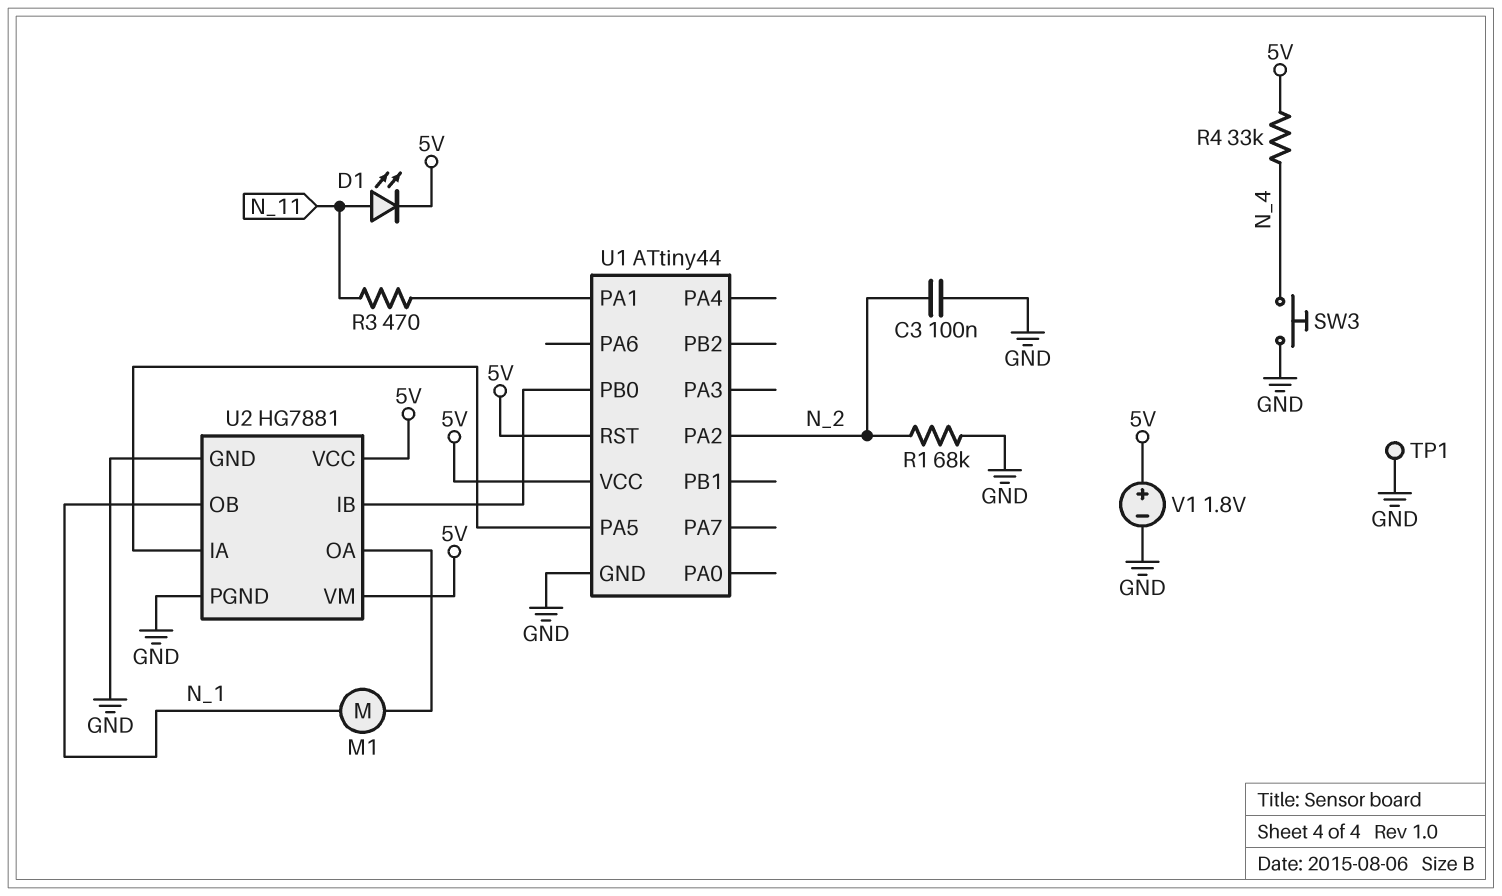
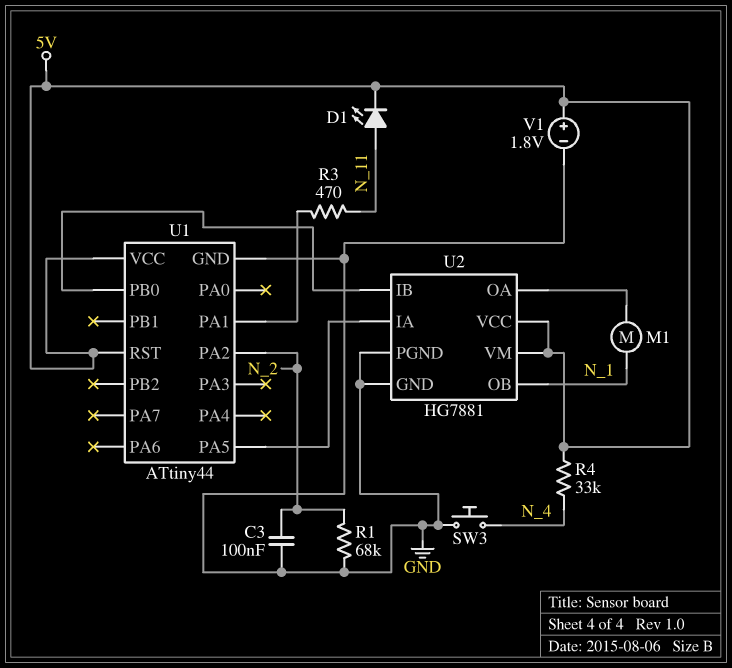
TP1: test point (GND) -> none

